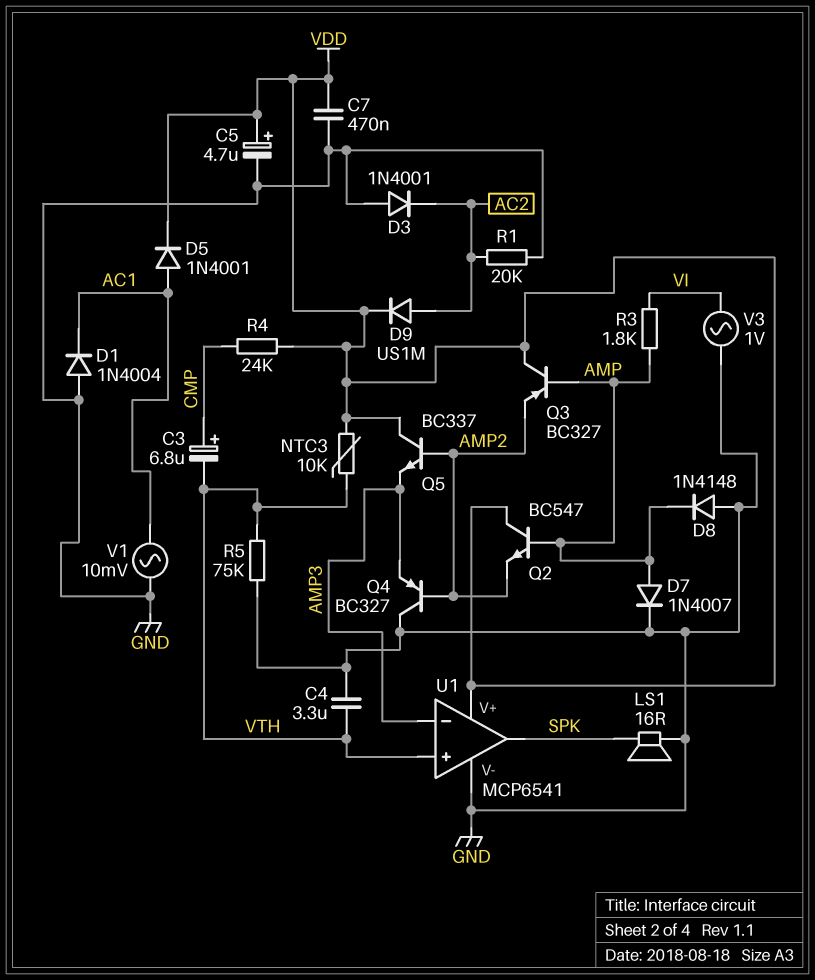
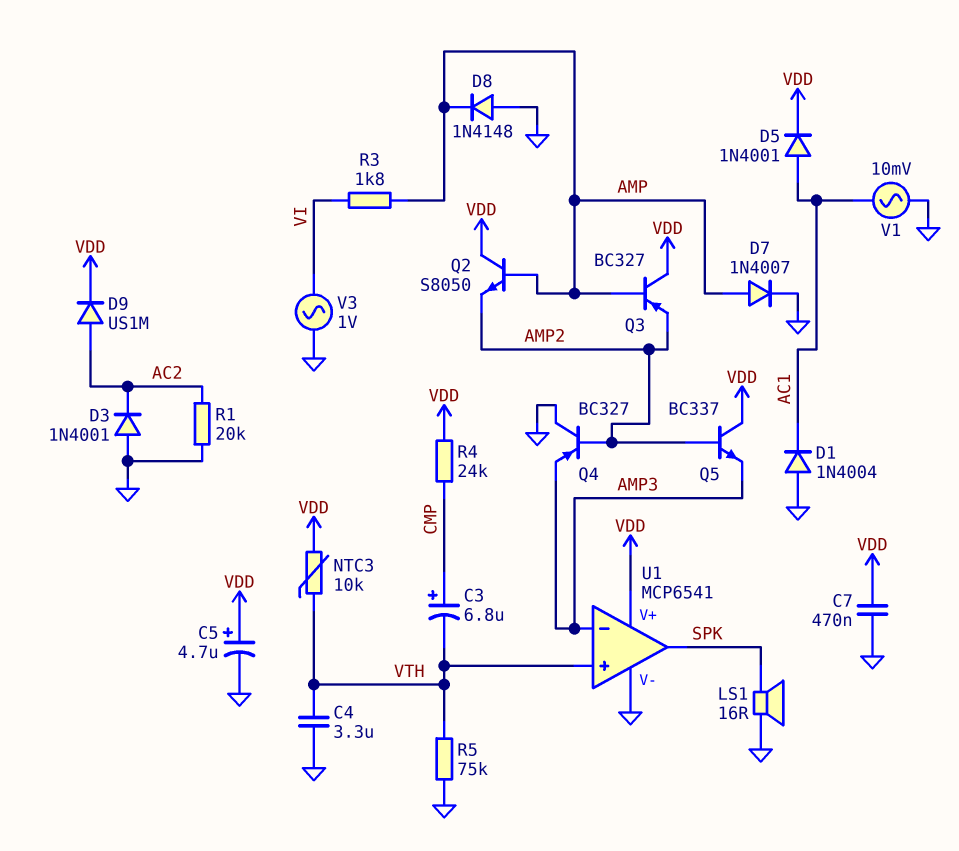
Q2: NPN BC547 (B AMP, C VDD, E AMP2) -> NPN S8050 (B AMP, C VDD, E AMP2)

